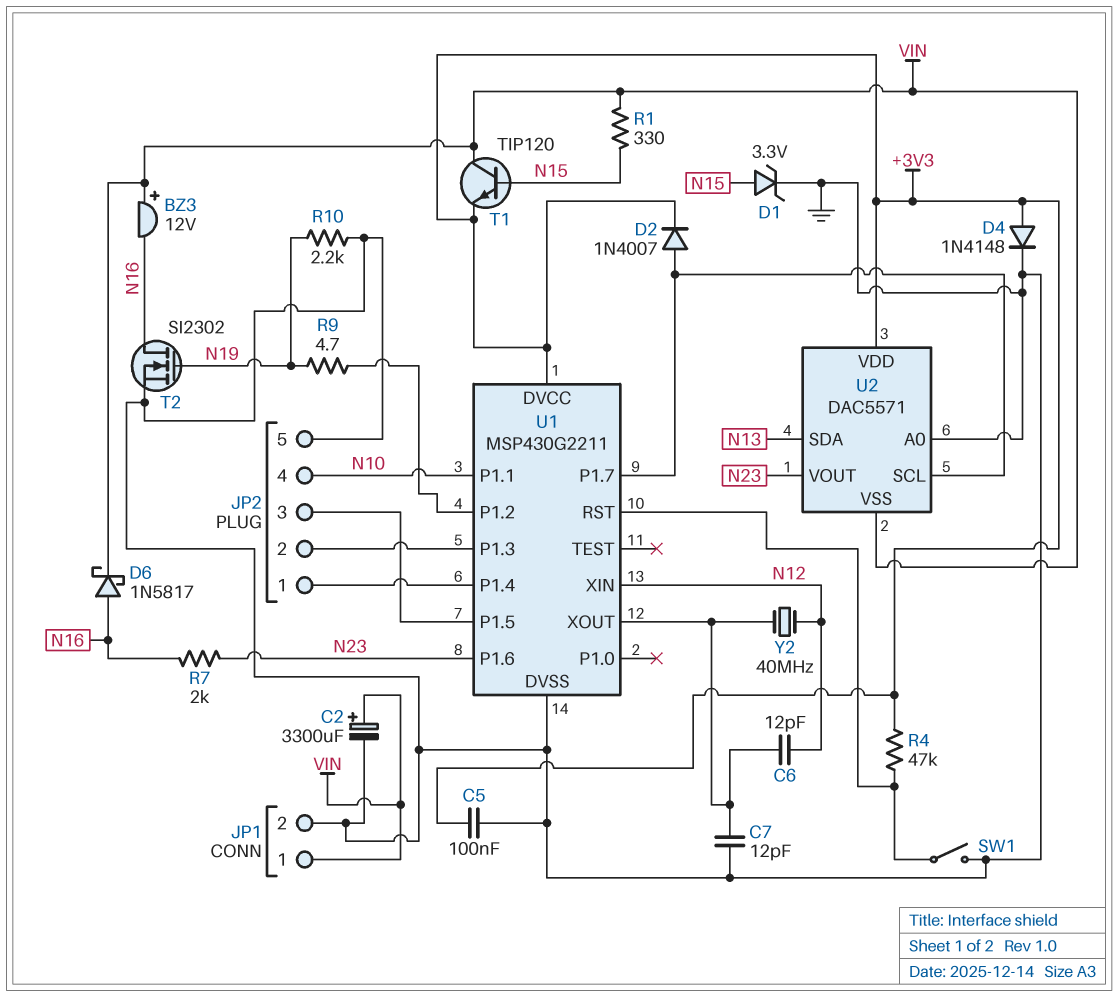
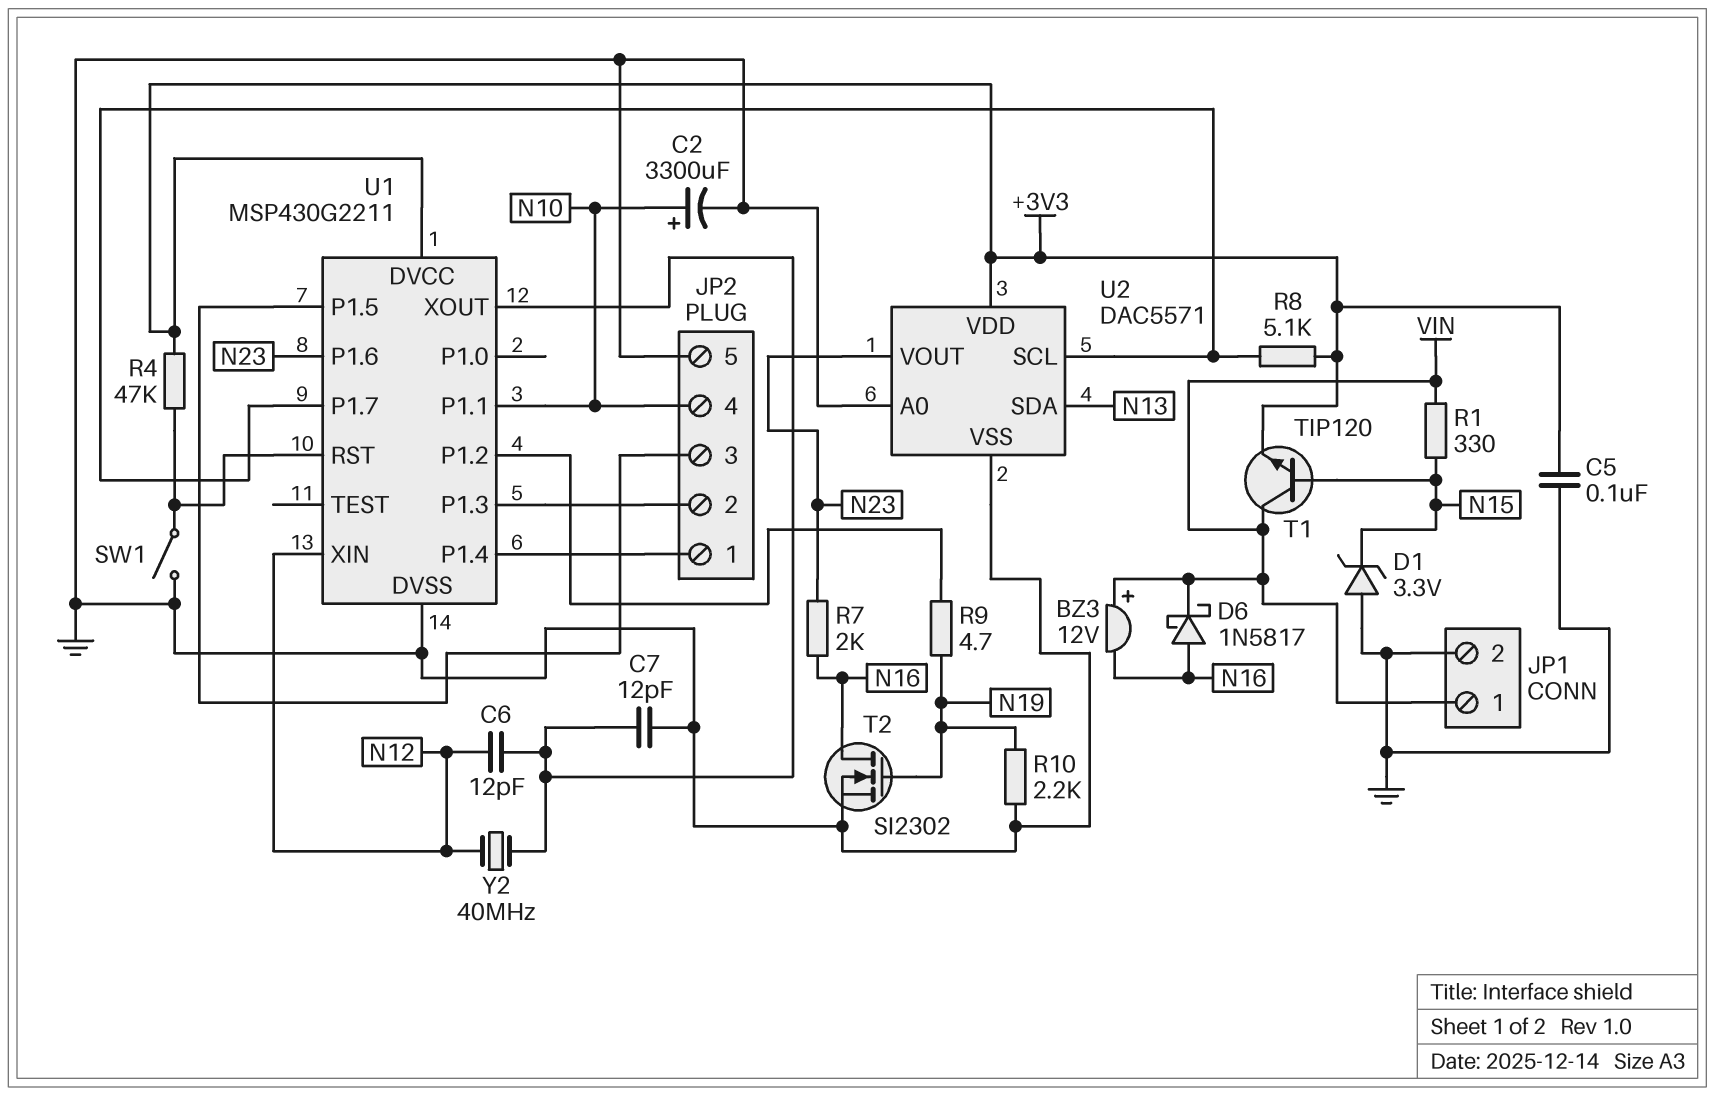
C2: 3300uF (plus VIN, minus GND) -> 3300uF (plus N10, minus GND)
D1: zener 3.3V (A N15, K GND) -> zener 3.3V (A GND, K N15)
D2: diode 1N4007 (A U1/P1.7, K +3V3) -> none
D4: diode 1N4148 (A +3V3, K GND) -> none
R8: none -> 5.1k (+3V3, U1/P1.7)
U2 pin VSS: VIN -> GND

